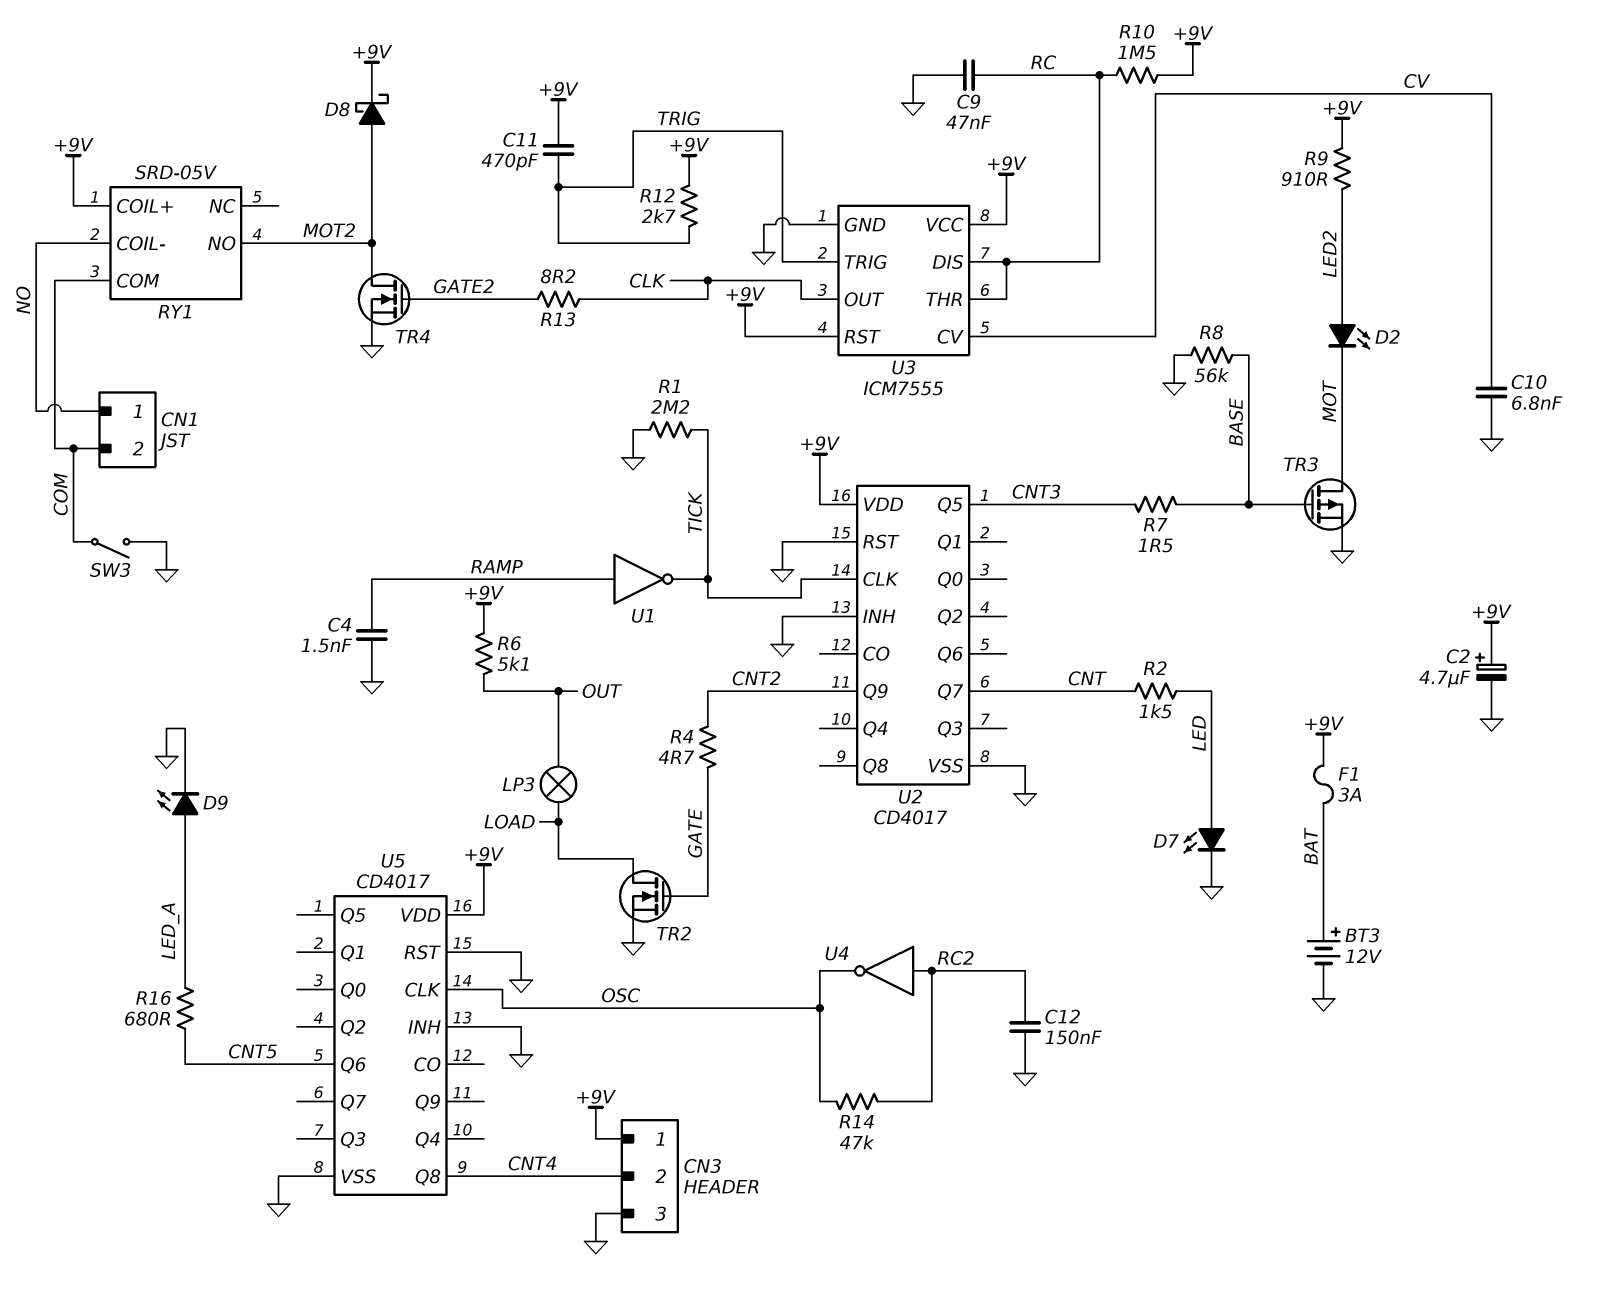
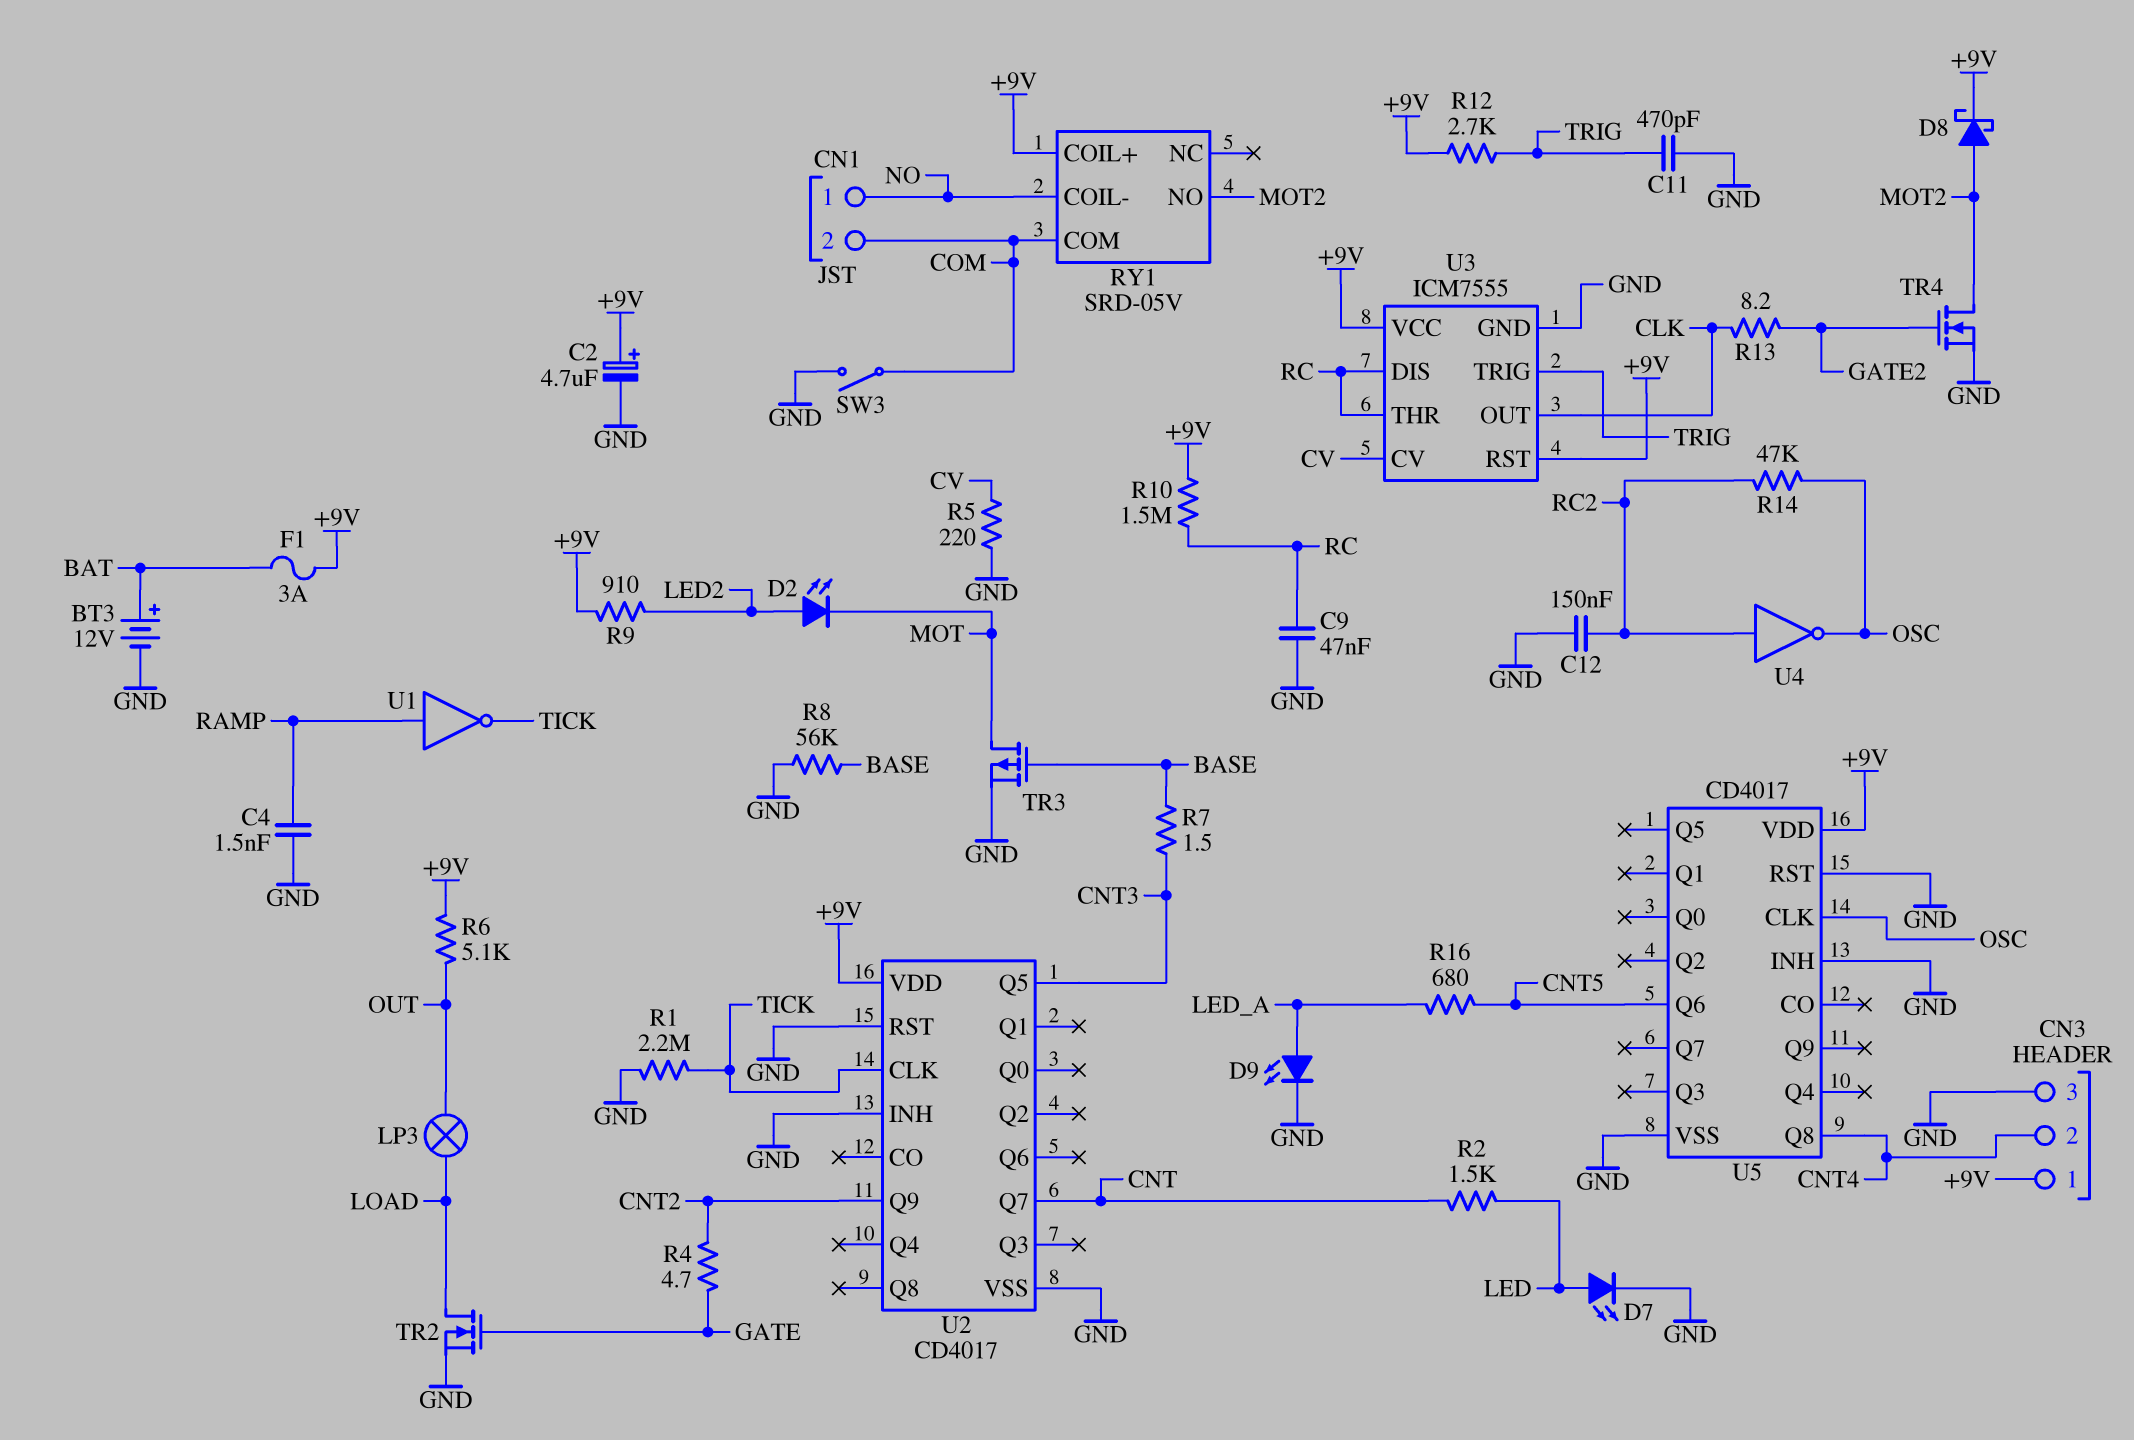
C10: 6.8nF (CV, GND) -> none
C11: 470pF (+9V, TRIG) -> 470pF (GND, TRIG)
R5: none -> 220 (CV, GND)

